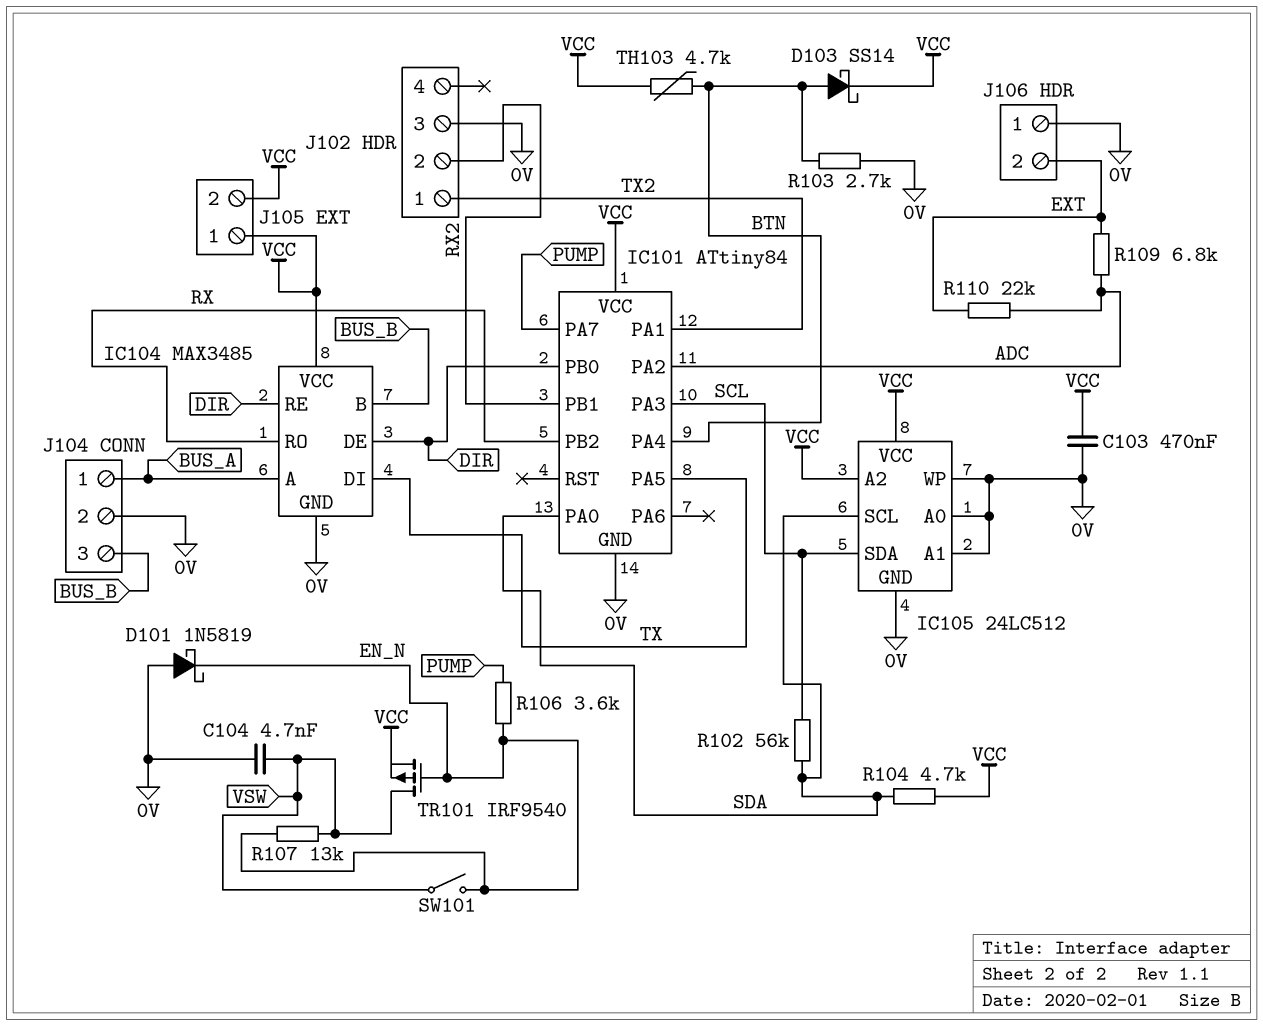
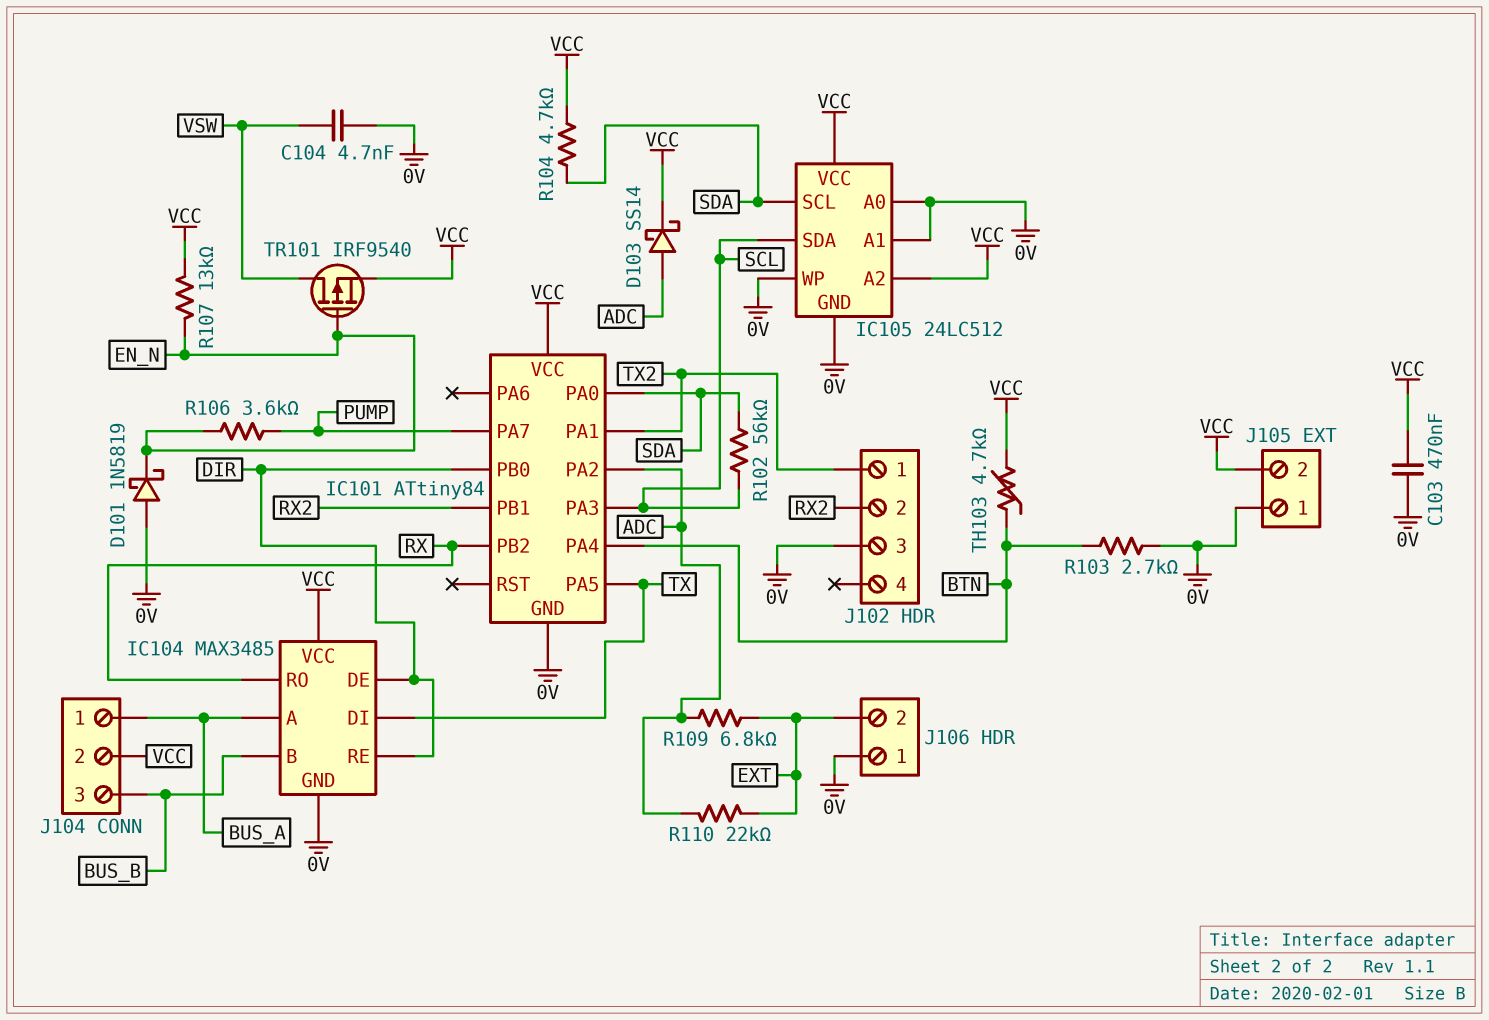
D103: schottky SS14 (A BTN, K VCC) -> schottky SS14 (A ADC, K VCC)
J104 pin 2: 0V -> VCC
J105 pin 1: VCC -> 0V
R107: 13k (EN_N, VSW) -> 13k (EN_N, VCC)
SW101: switch (EN_N, VSW) -> none

